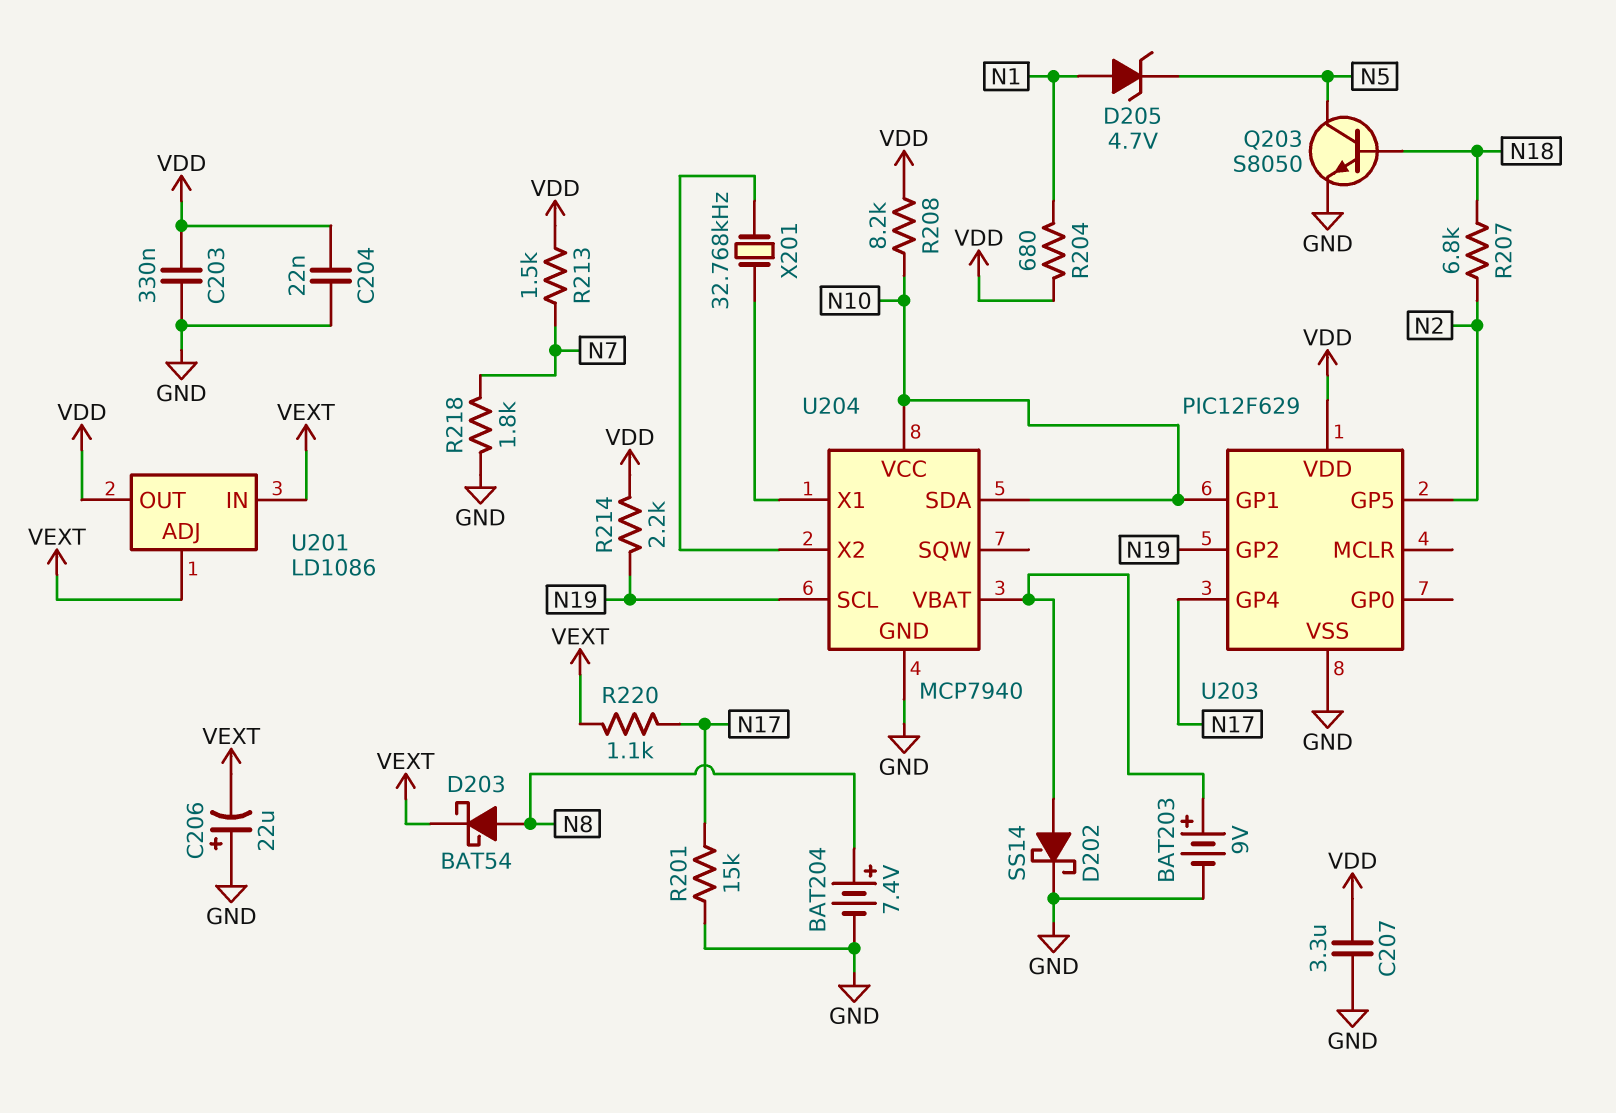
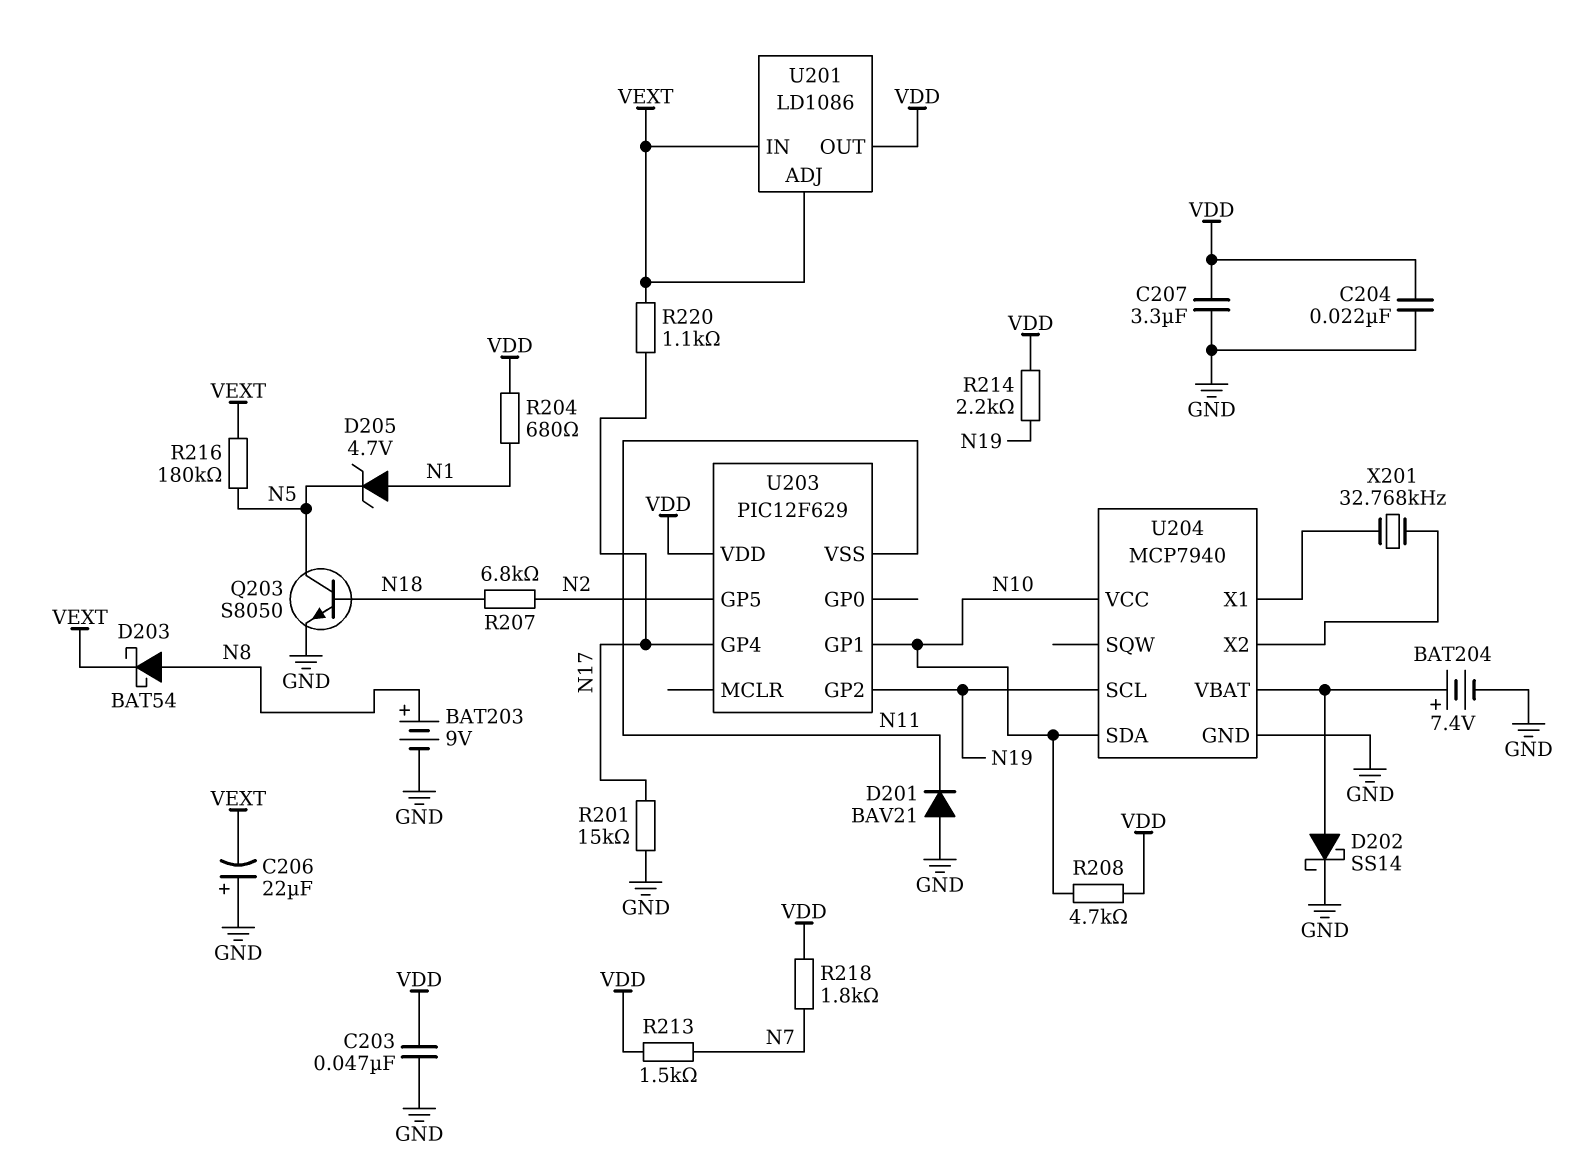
BAT203: 9V (plus U204/VBAT, minus GND) -> 9V (plus N8, minus GND)
BAT204: 7.4V (plus N8, minus GND) -> 7.4V (plus U204/VBAT, minus GND)
C203: 330nF (GND, VDD) -> 47nF (GND, VDD)
D201: none -> diode BAV21 (A GND, K N11)
R208: 8.2k (N10, VDD) -> 4.7k (N10, VDD)
R216: none -> 180k (N5, VEXT)
R218: 1.8k (GND, N7) -> 1.8k (N7, VDD)
U203 pin VSS: GND -> N11

